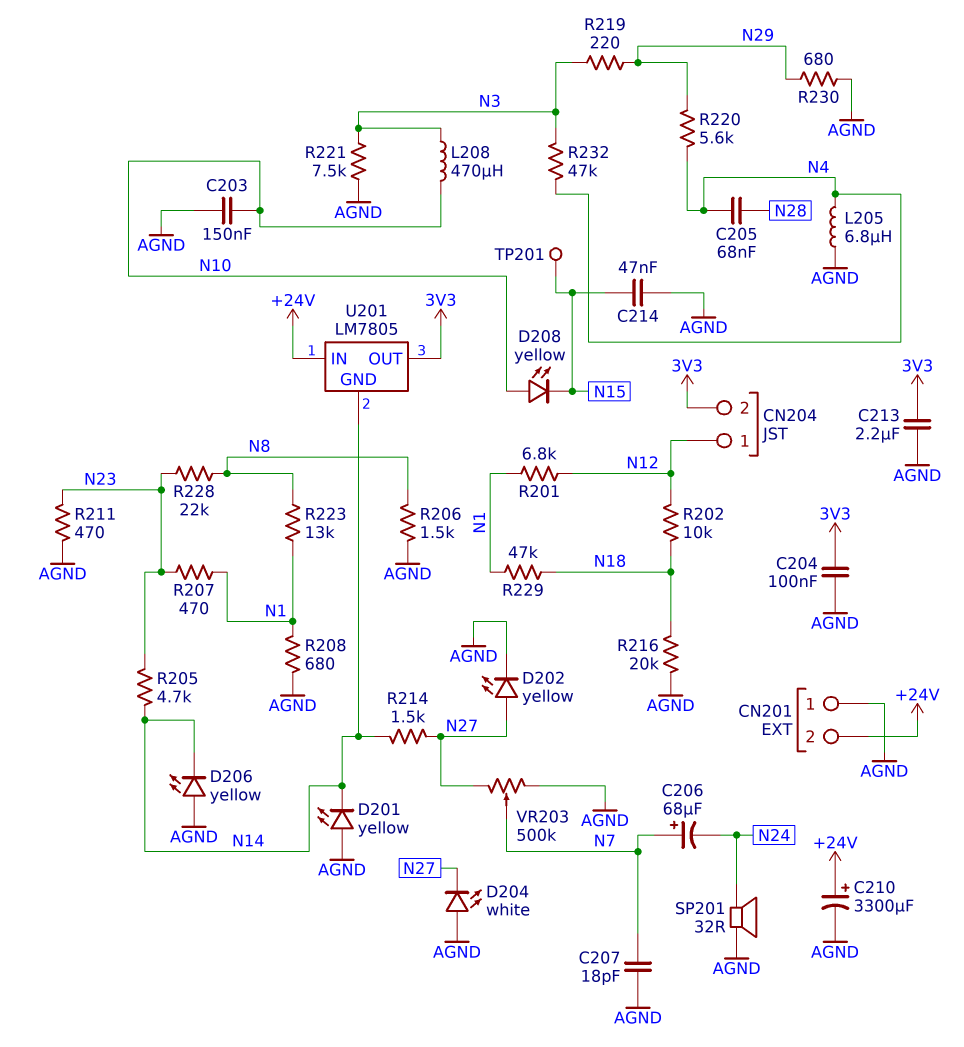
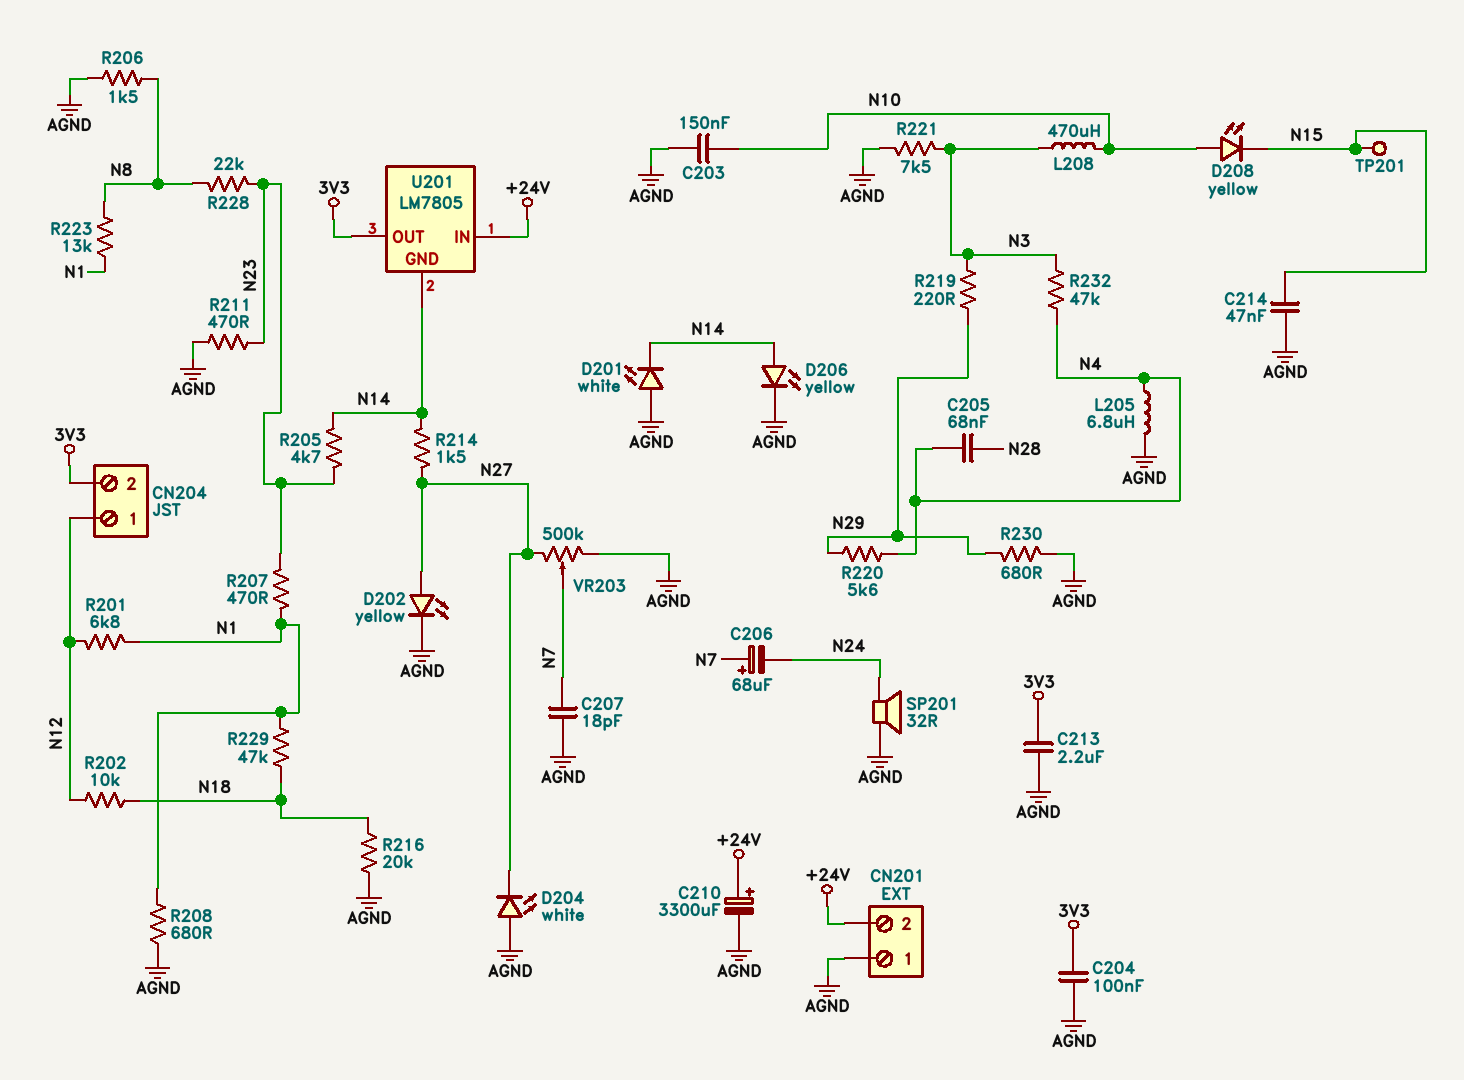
D201: LED yellow (A AGND, K N14) -> LED white (A AGND, K N14)
D206: LED yellow (A AGND, K N14) -> LED yellow (A N14, K AGND)

